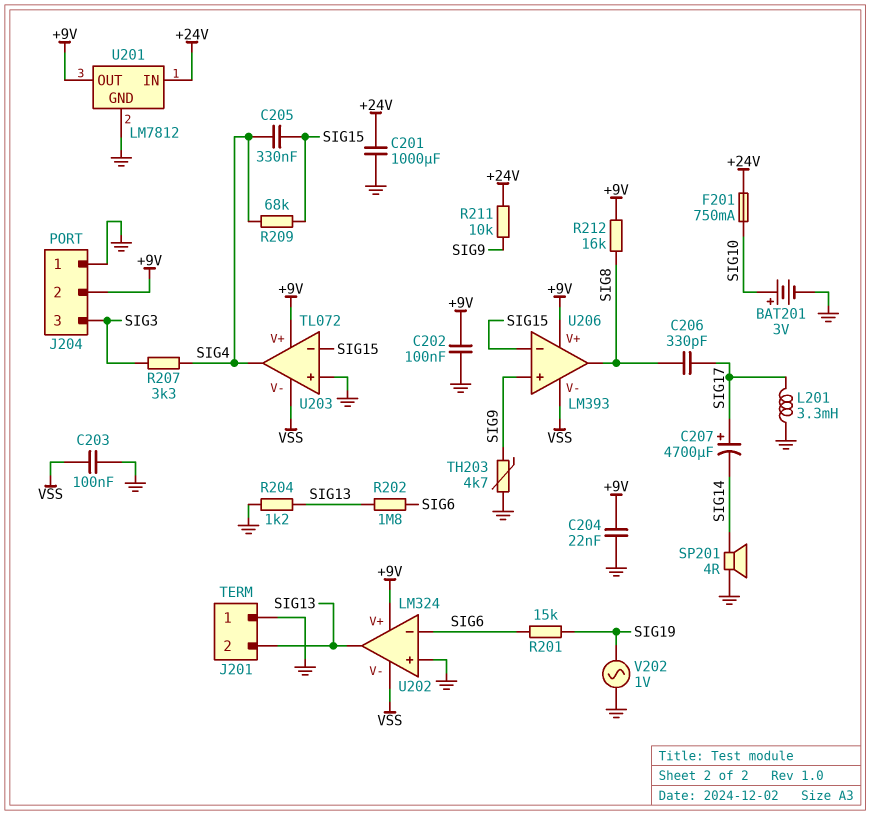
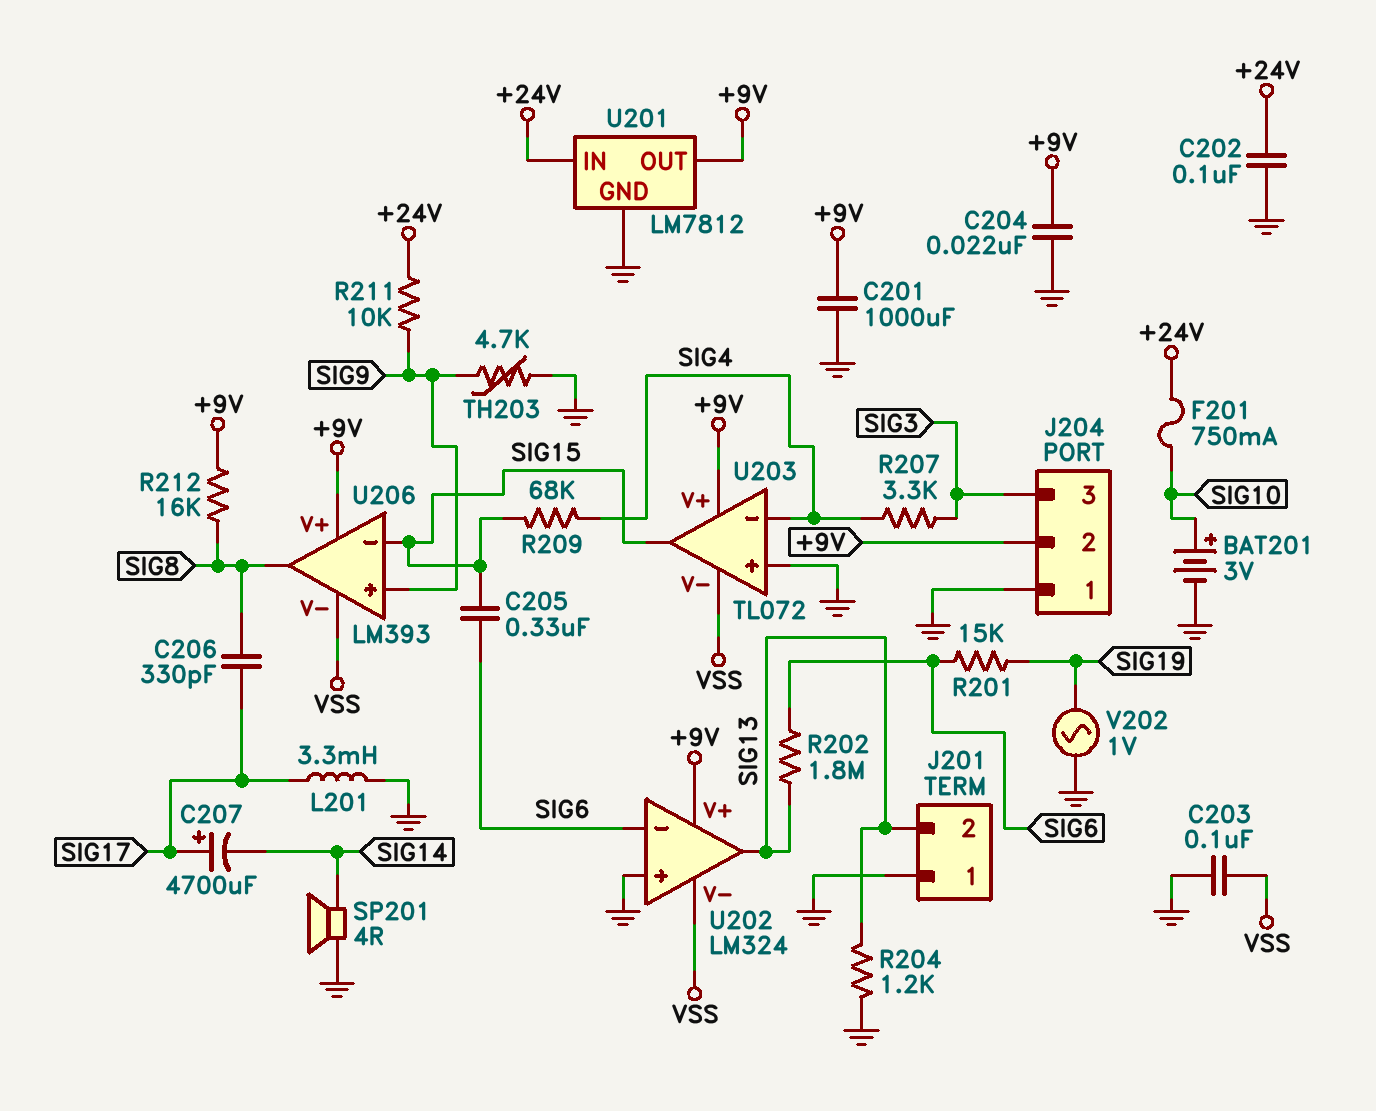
C201: 1000uF (+24V, GND) -> 1000uF (+9V, GND)
C202: 100nF (+9V, GND) -> 100nF (+24V, GND)
C205: 330nF (SIG4, SIG15) -> 330nF (SIG6, SIG15)
U203 pin in-: SIG15 -> SIG4
U203 pin out: SIG4 -> SIG15

